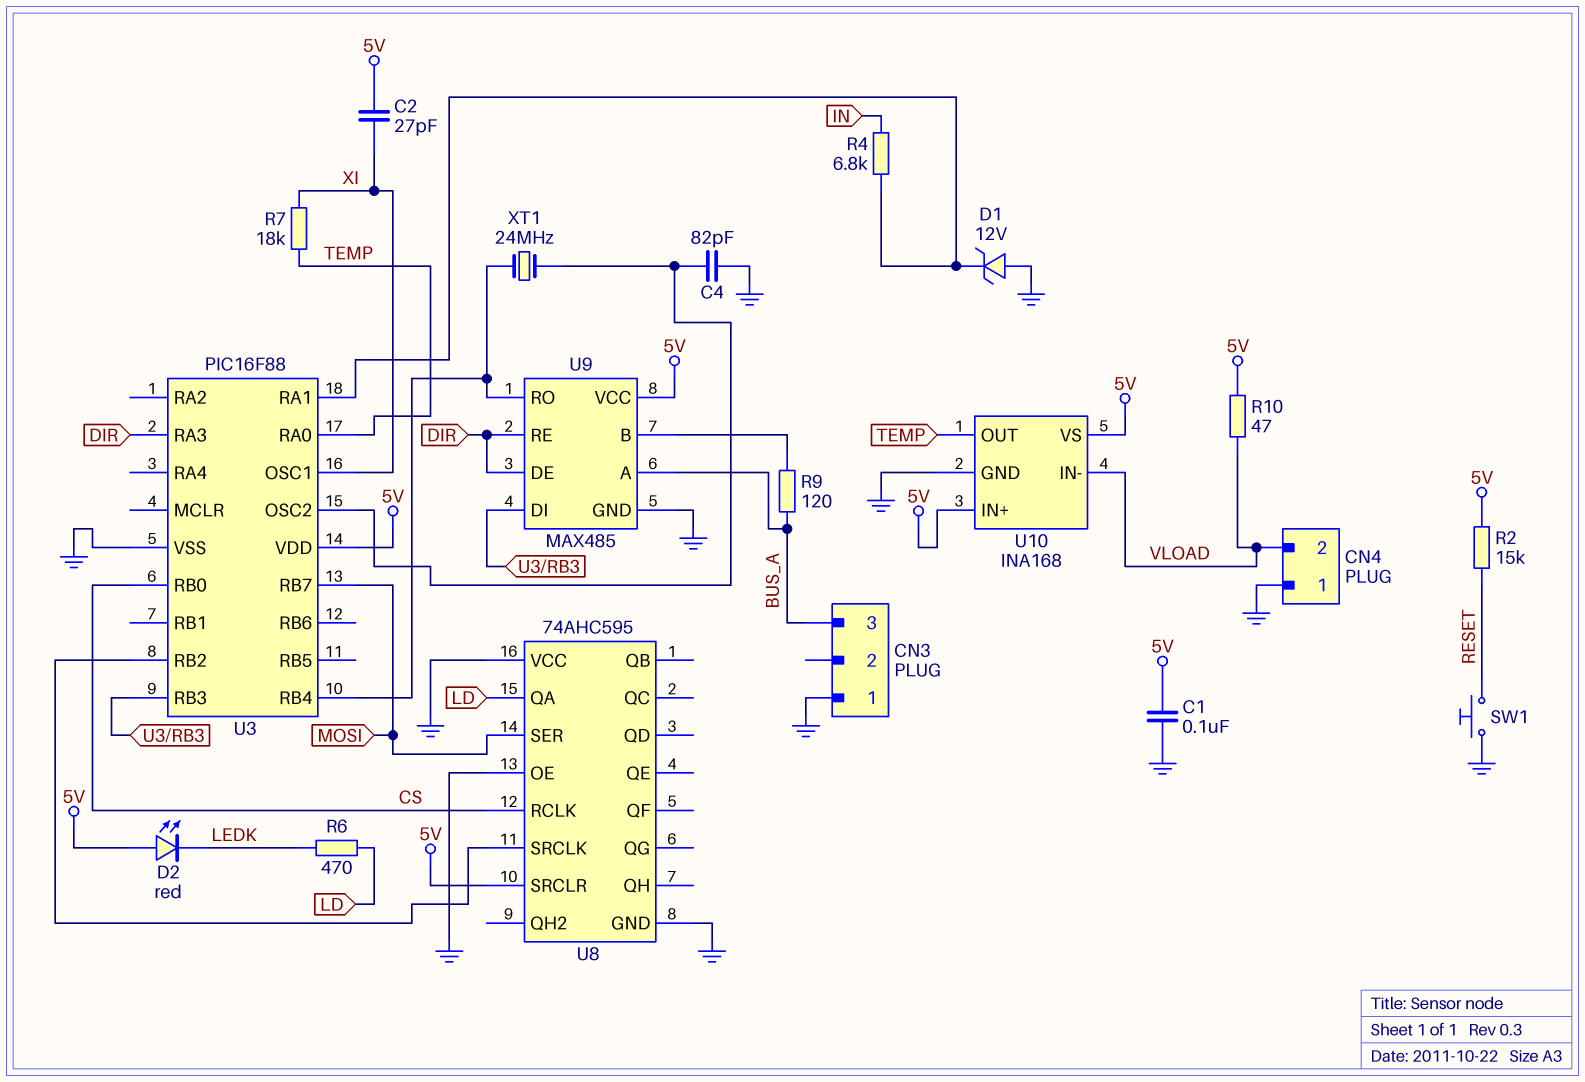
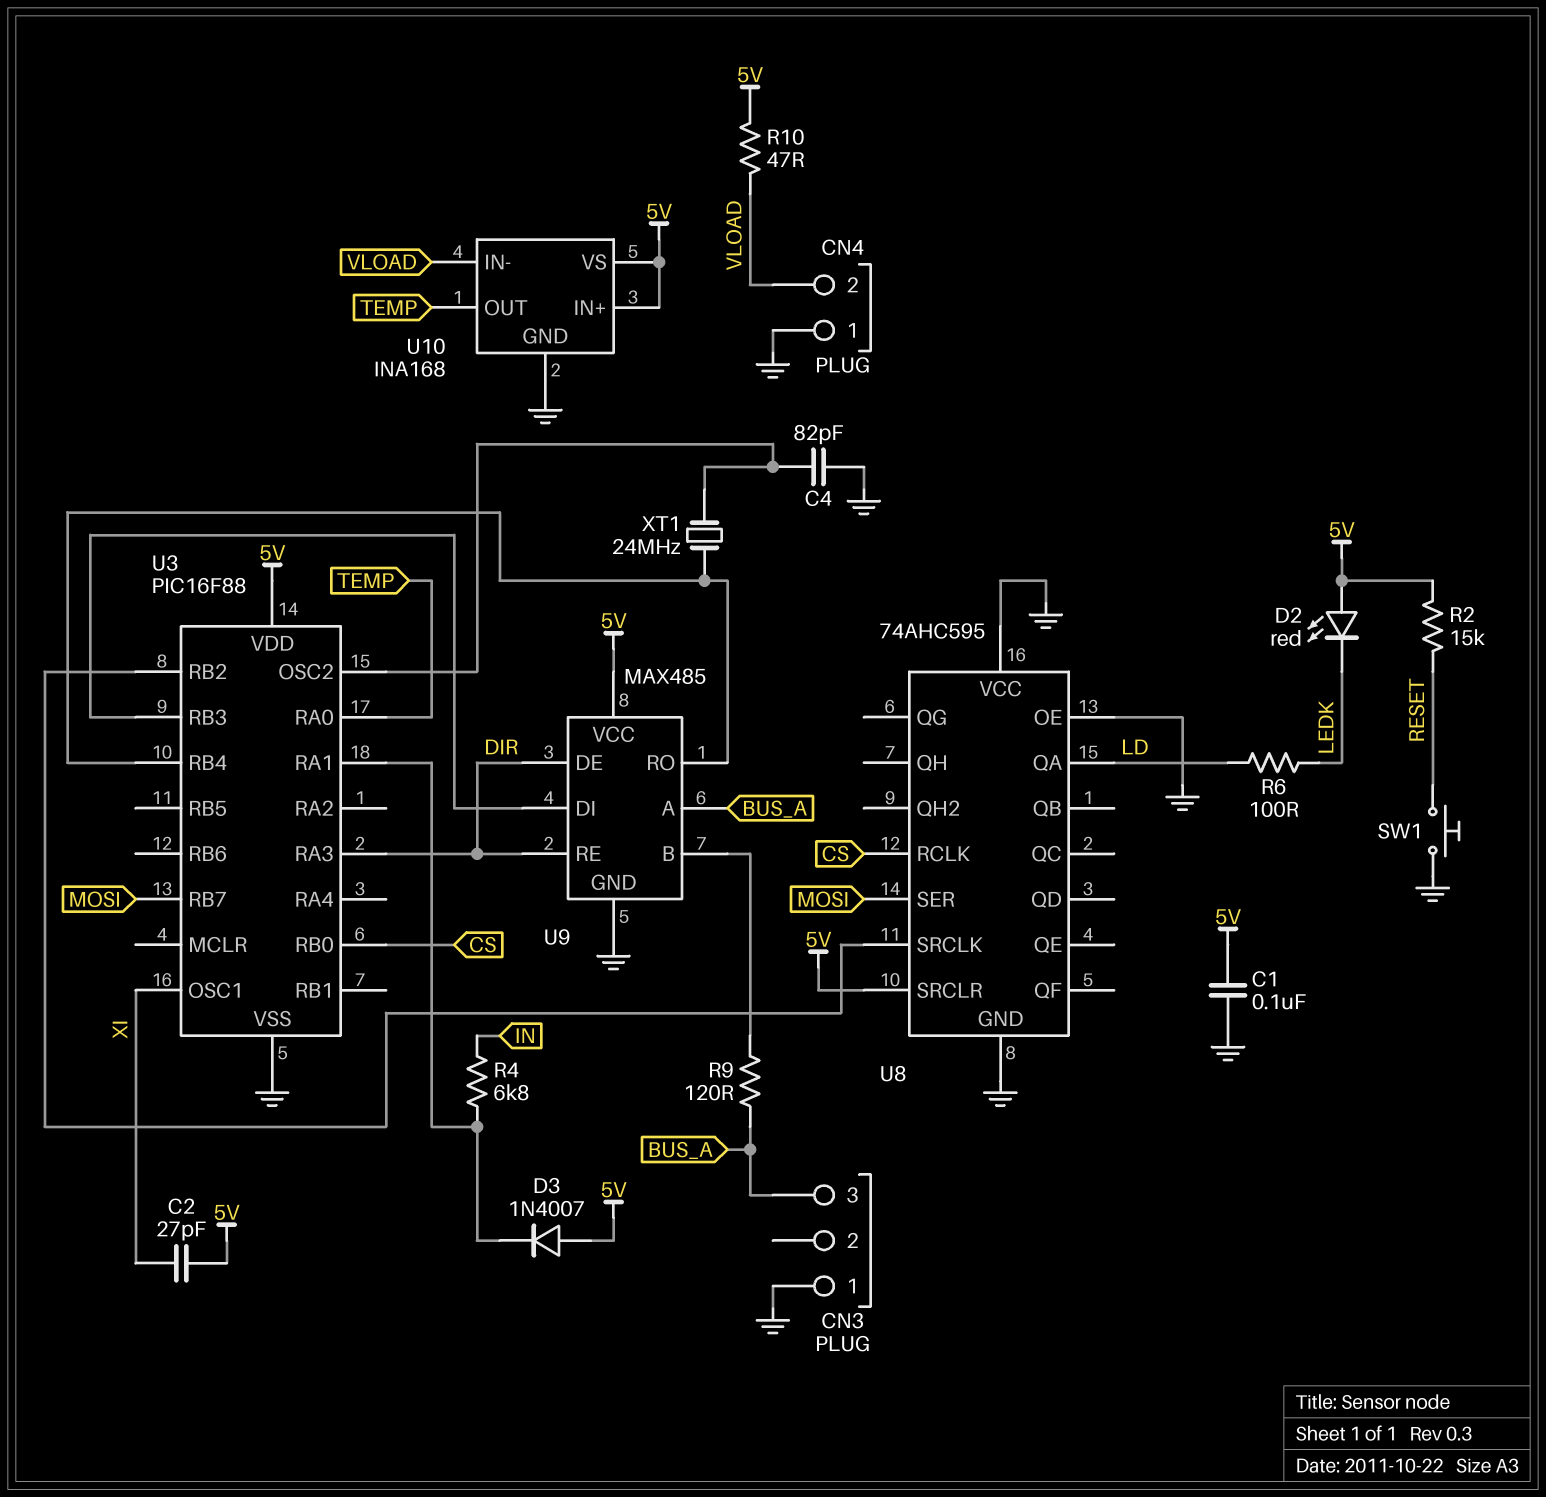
D1: zener 12V (A GND, K U3/RA1) -> none
D3: none -> diode 1N4007 (A 5V, K U3/RA1)
R6: 470 (LD, LEDK) -> 100 (LD, LEDK)
R7: 18k (TEMP, XI) -> none

